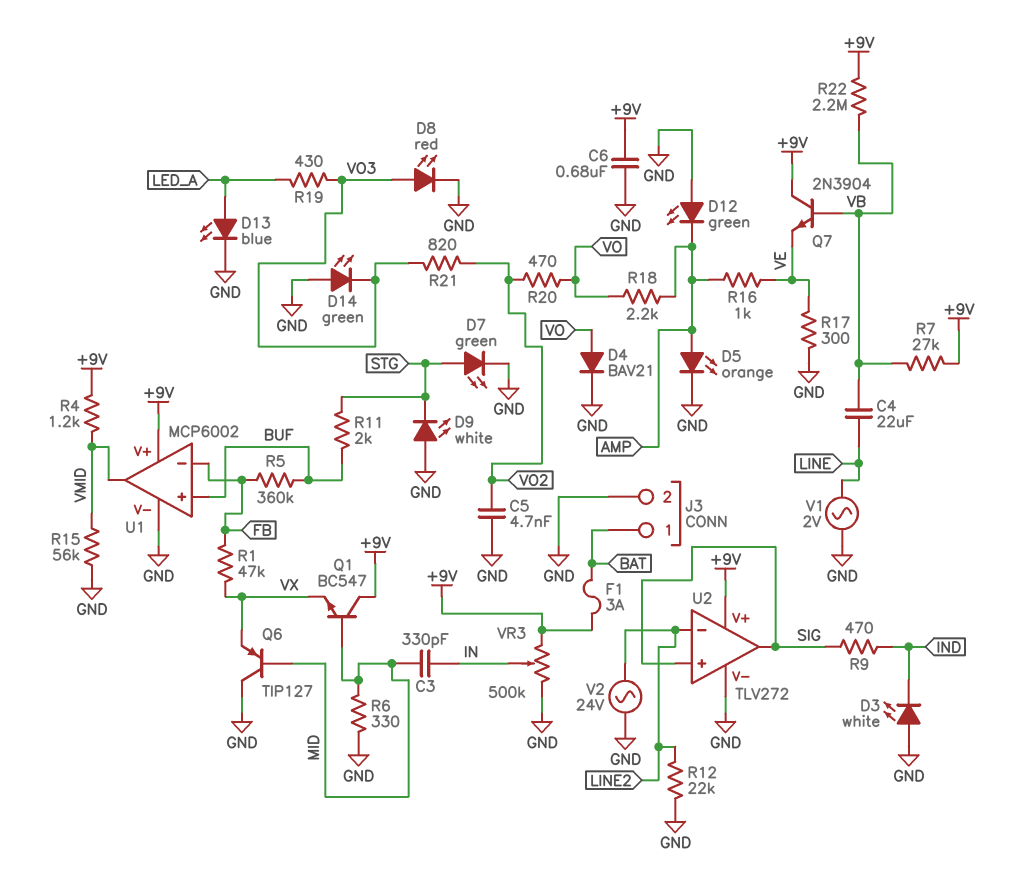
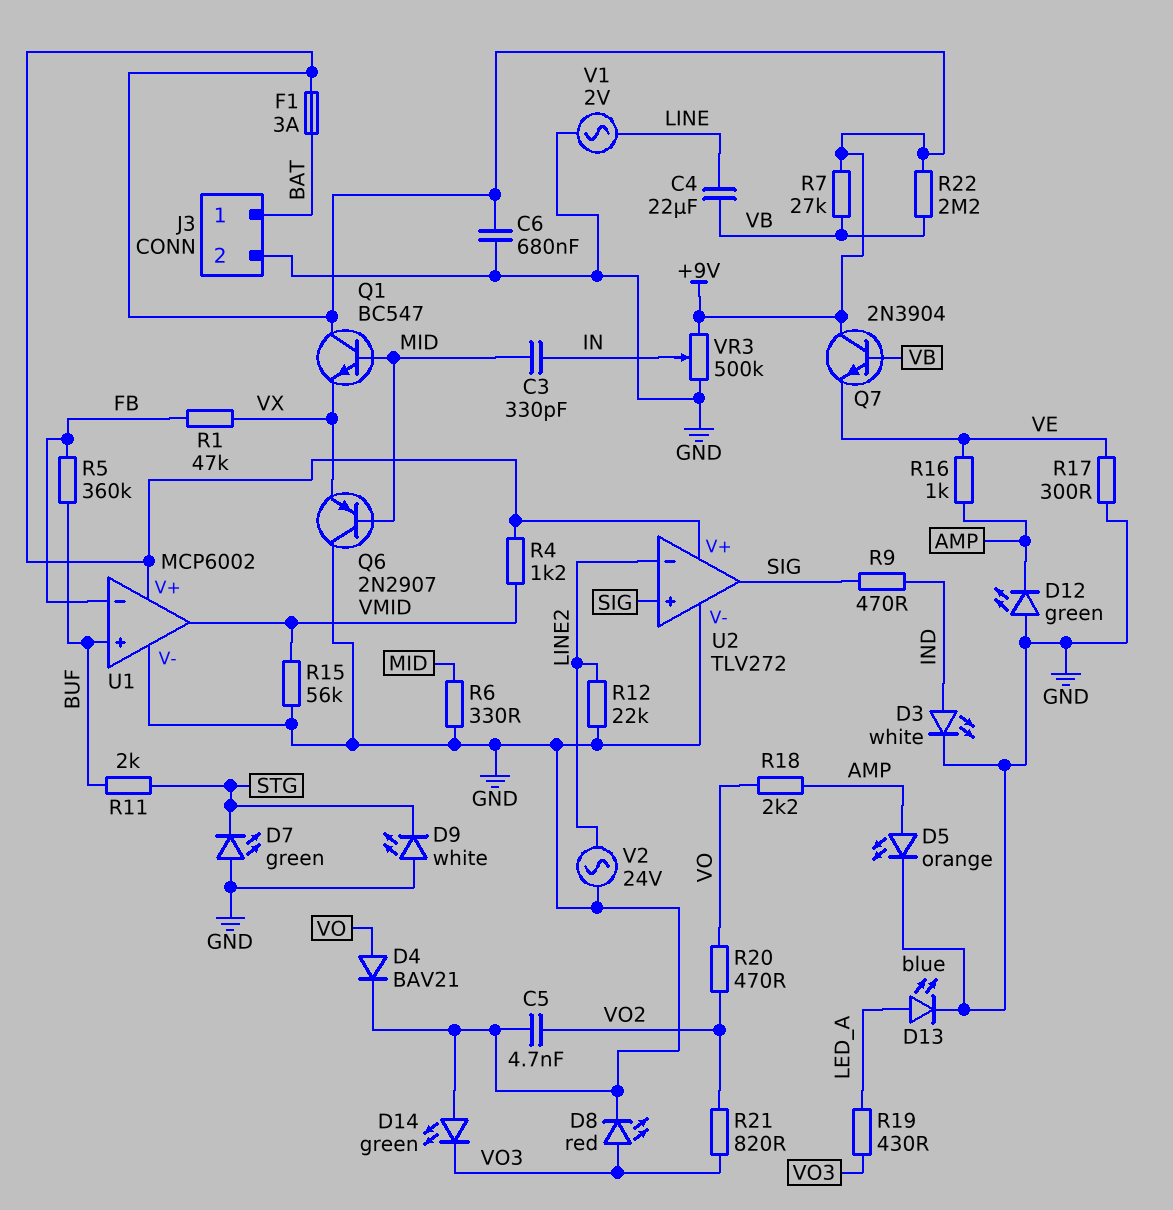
D3: LED white (A GND, K IND) -> LED white (A IND, K GND)
D7: LED green (A STG, K GND) -> LED green (A GND, K STG)
Q6: PNP TIP127 (B MID, C GND, E VX) -> PNP 2N2907 (B MID, C GND, E VX)

